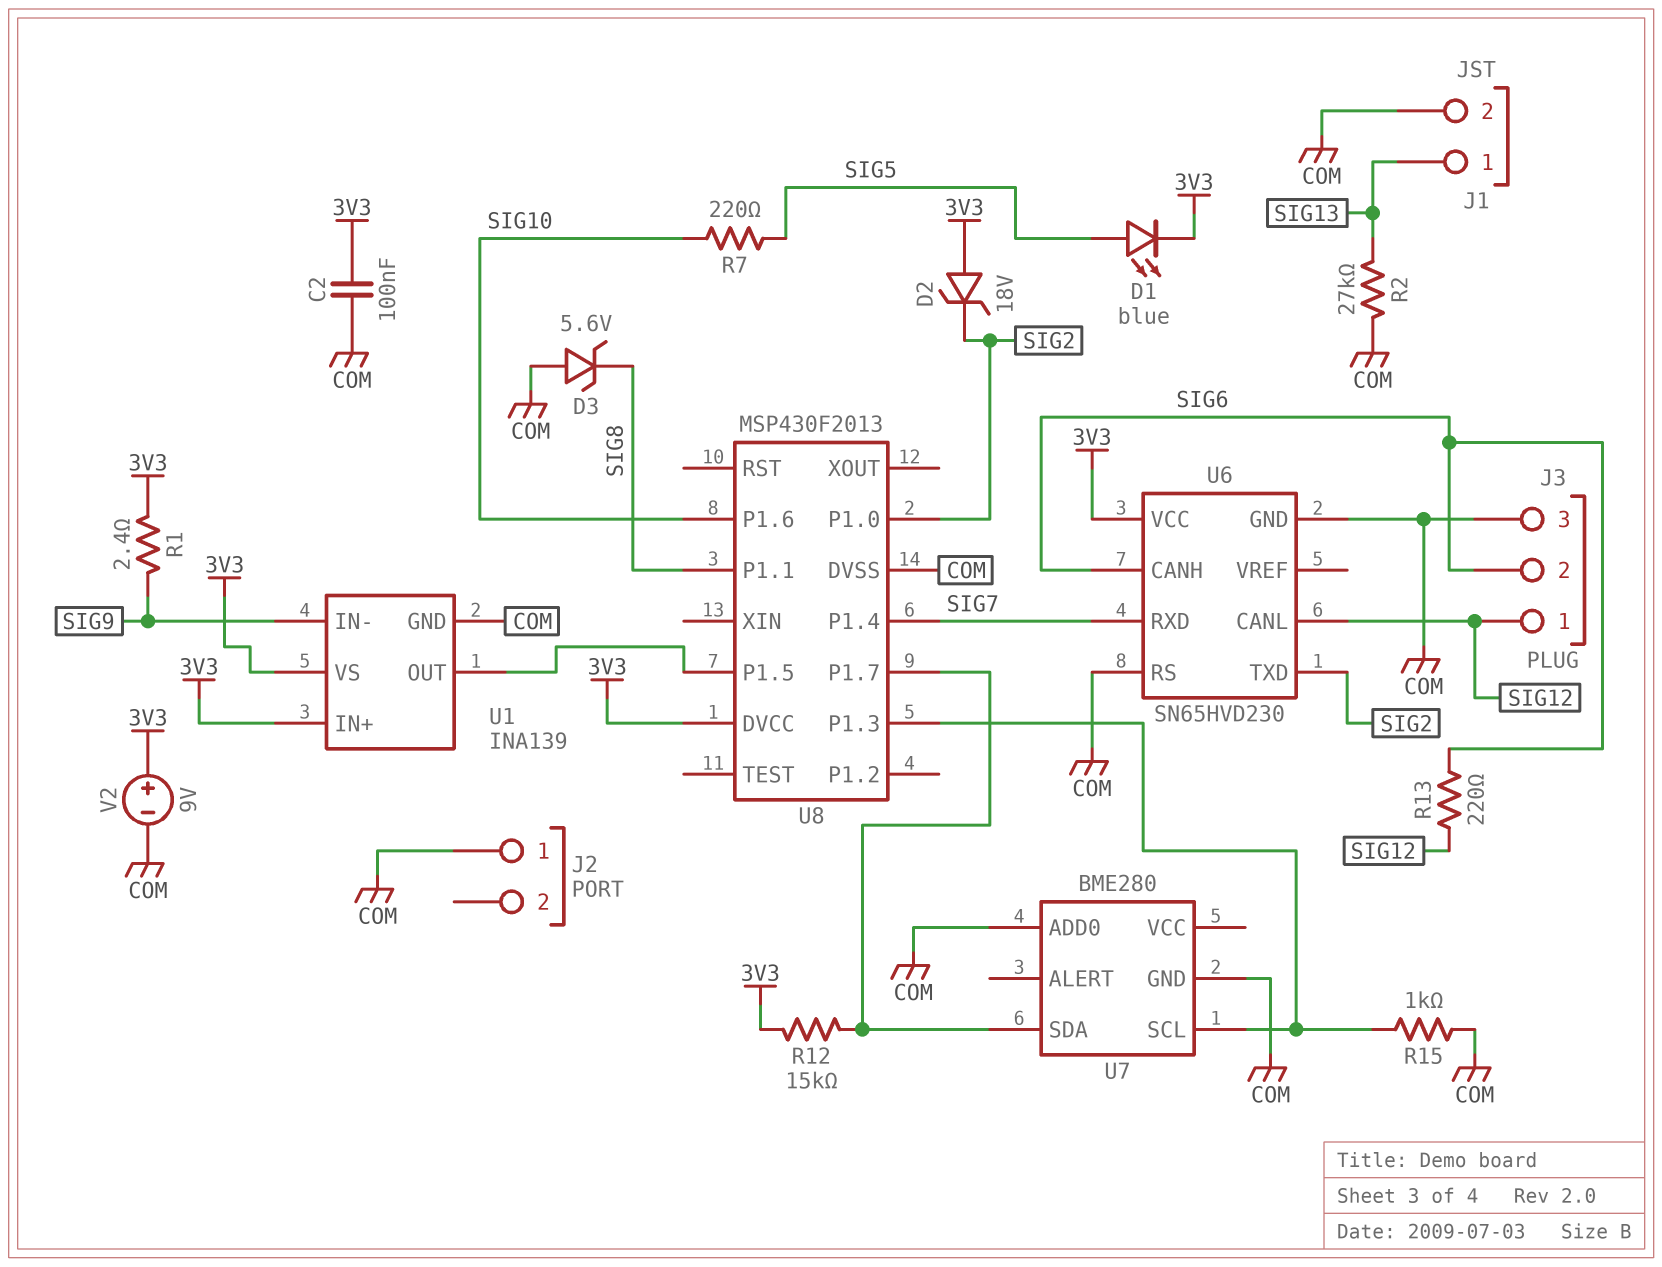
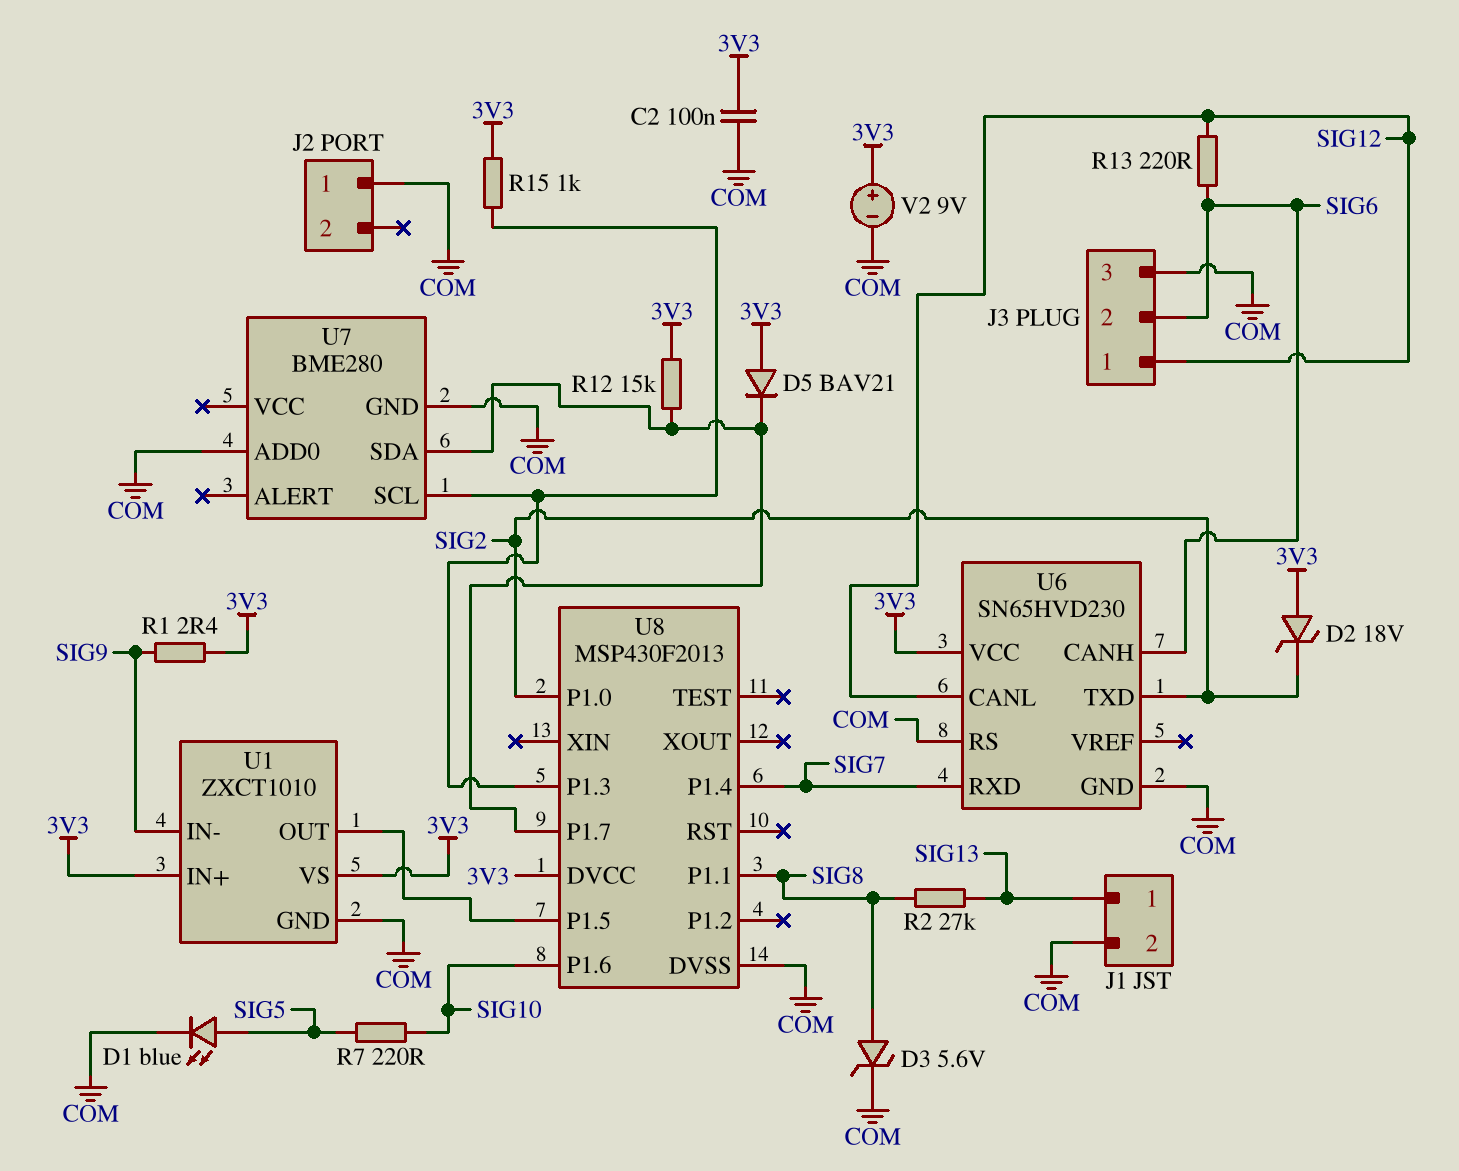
D1: LED blue (A SIG5, K 3V3) -> LED blue (A SIG5, K COM)
D3: zener 5.6V (A COM, K SIG8) -> zener 5.6V (A SIG8, K COM)
D5: none -> diode BAV21 (A 3V3, K U7/SDA)
R2: 27k (COM, SIG13) -> 27k (SIG8, SIG13)
R15: 1k (COM, U7/SCL) -> 1k (3V3, U7/SCL)
U1: INA139 -> ZXCT1010

